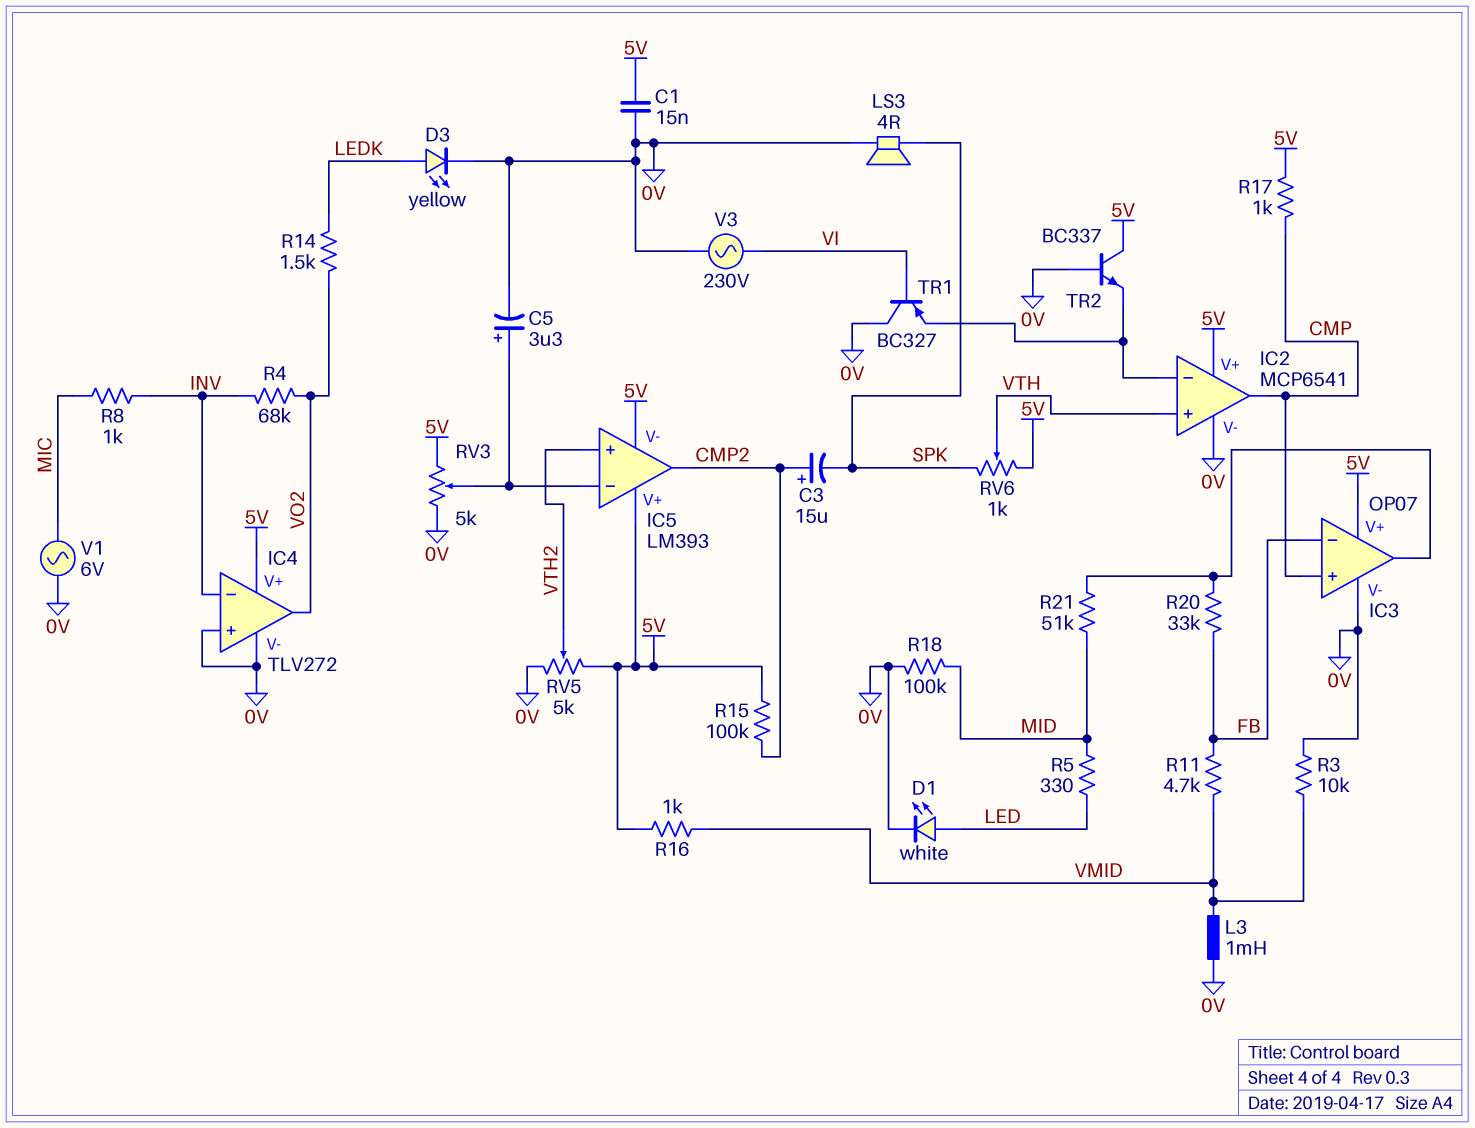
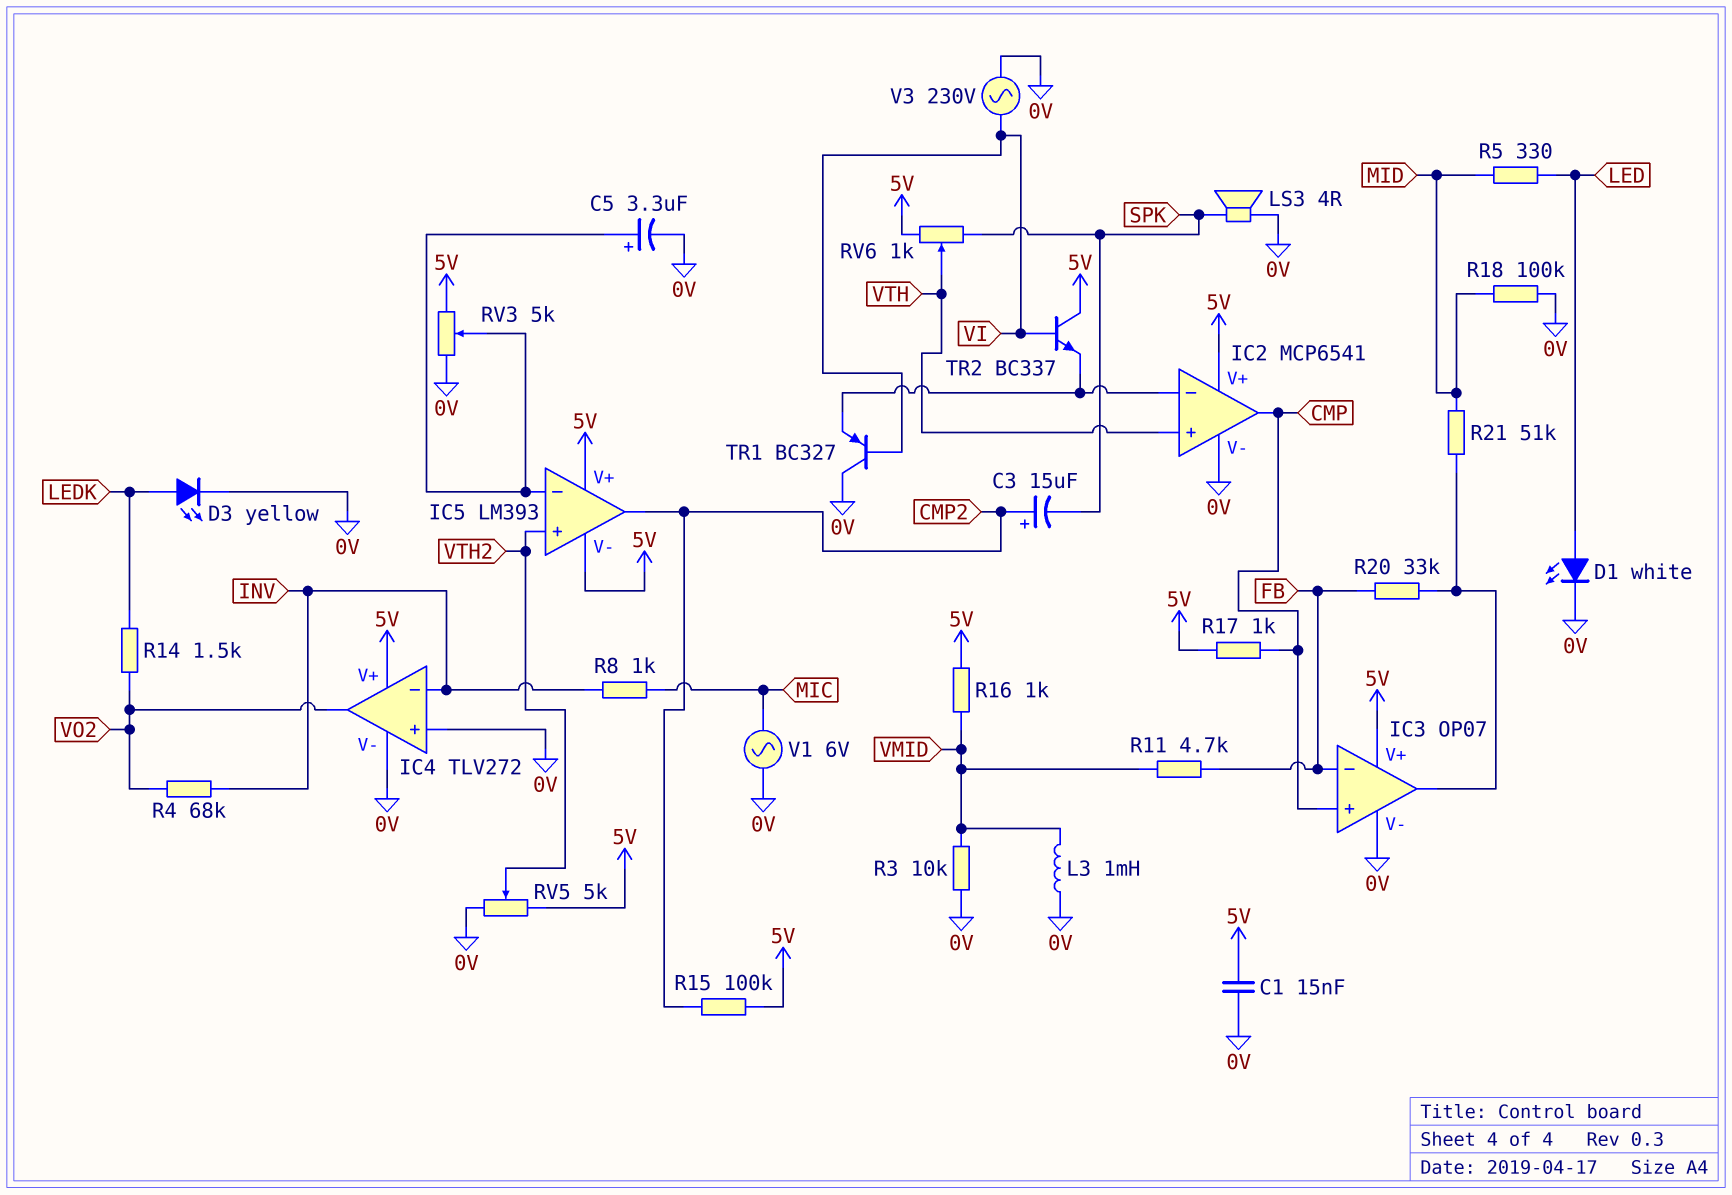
TR2: NPN BC337 (B 0V, C 5V, E IC2/in-) -> NPN BC337 (B VI, C 5V, E IC2/in-)

